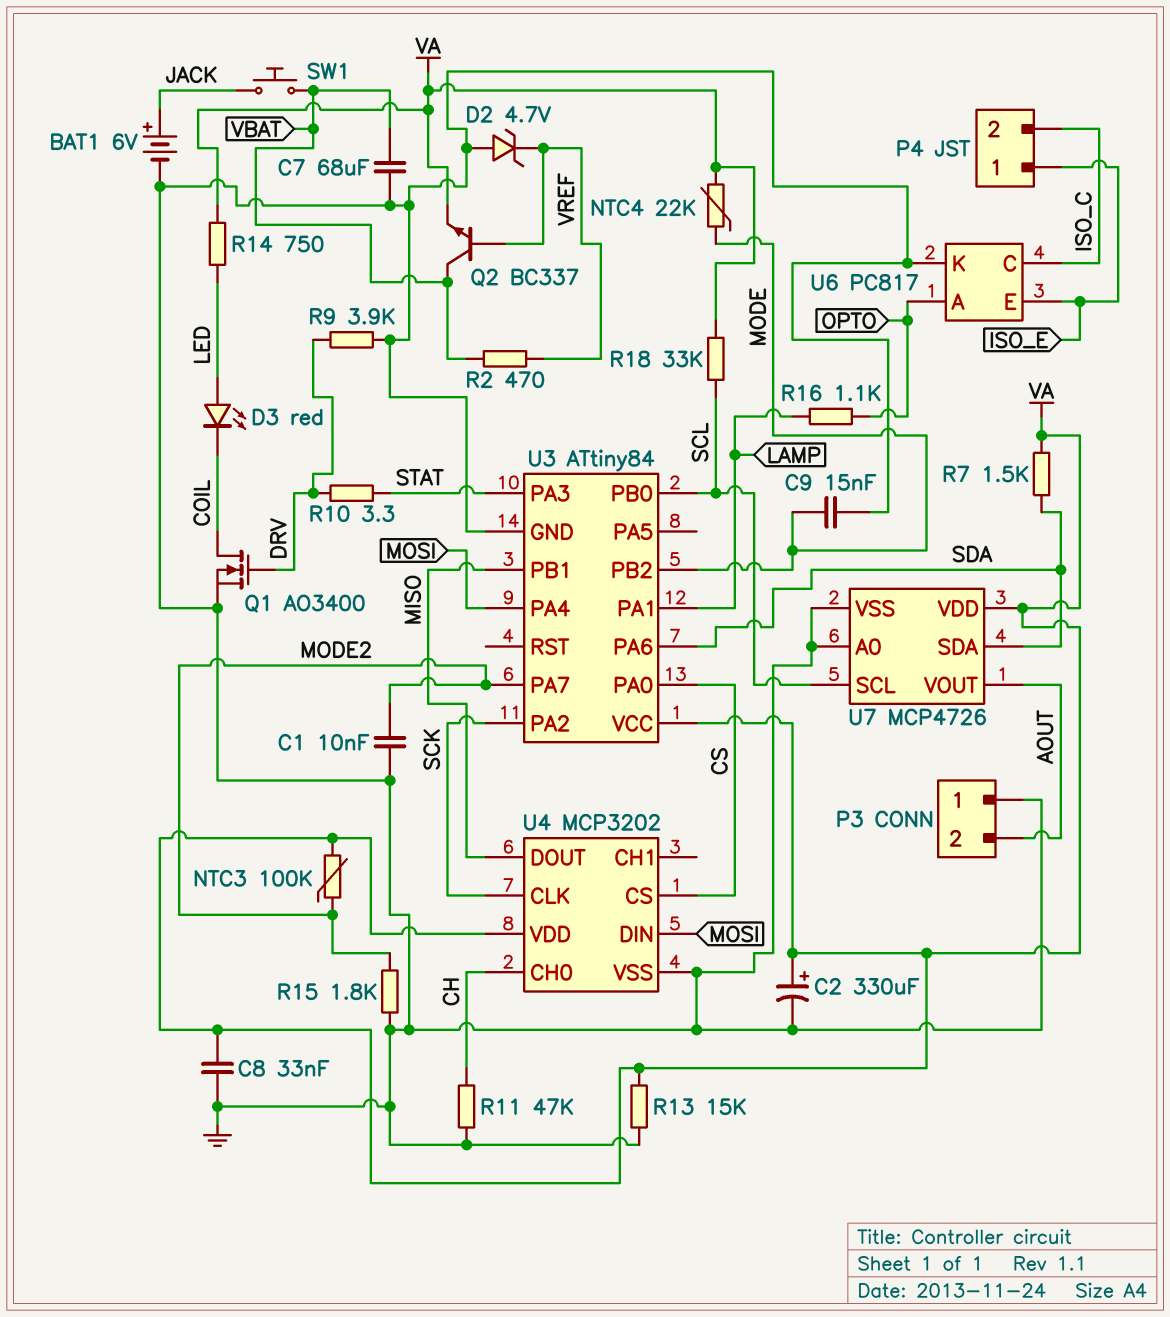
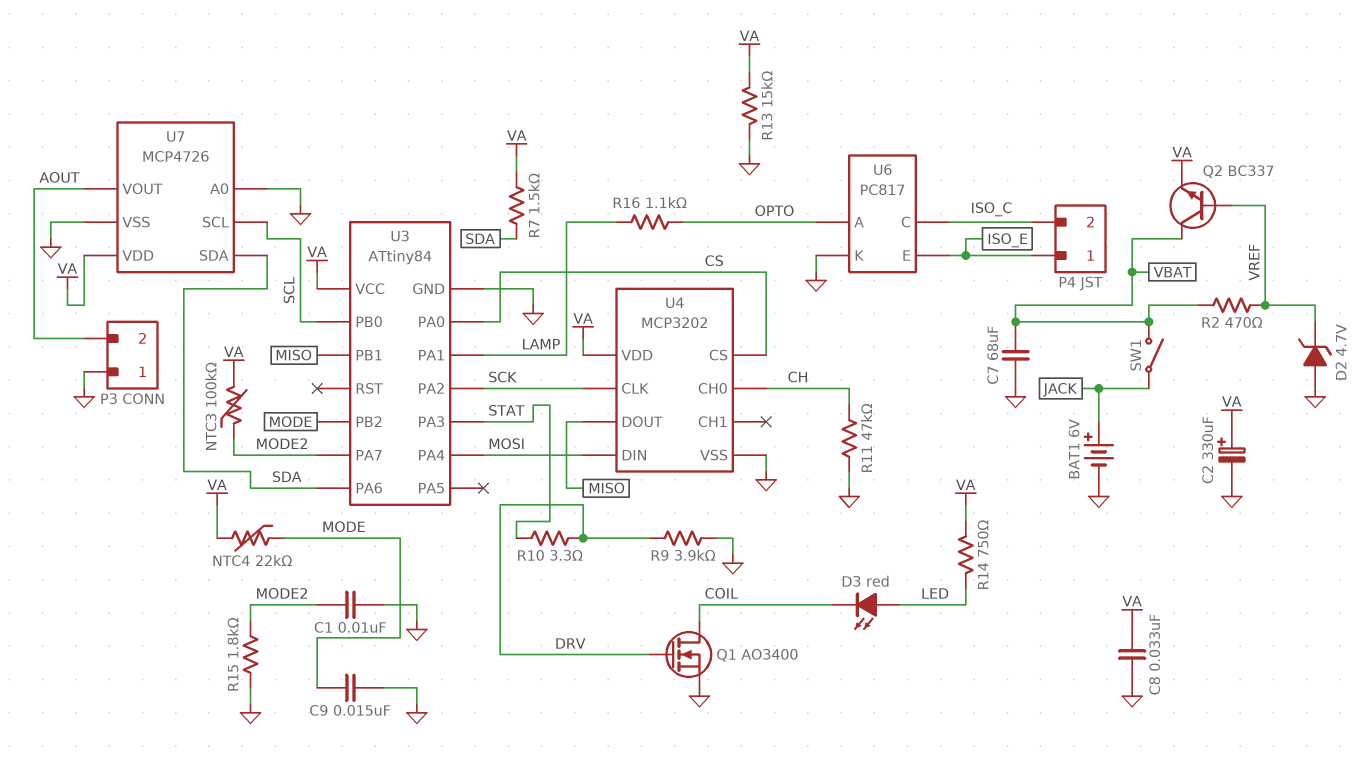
R18: 33k (SCL, VA) -> none
SW1: button (JACK, VBAT) -> switch (JACK, VBAT)

